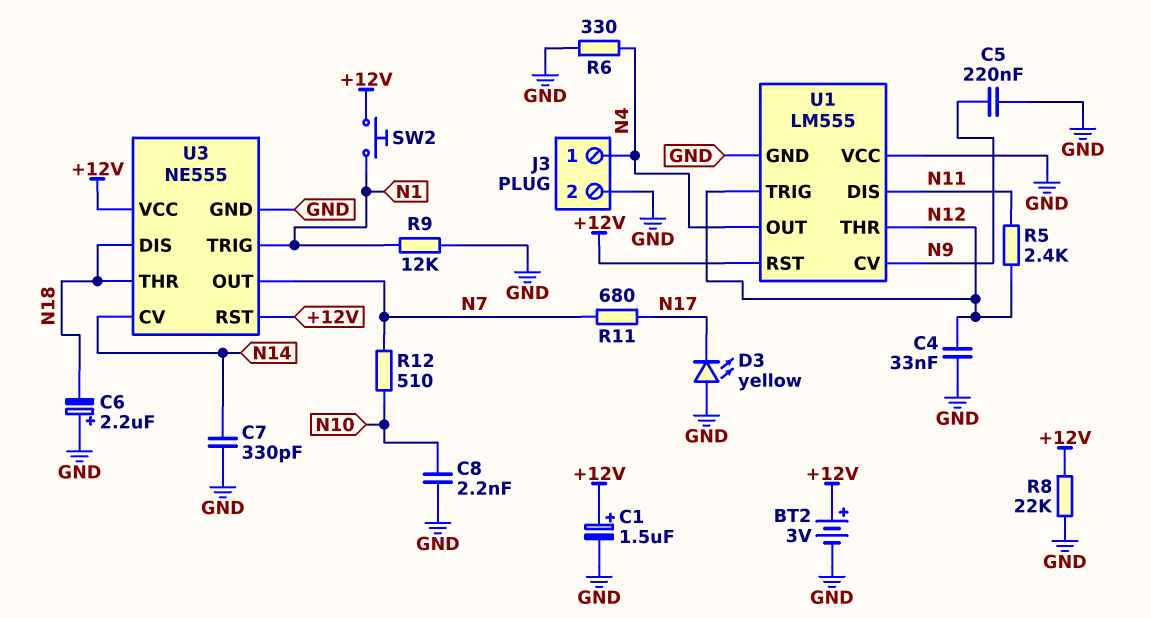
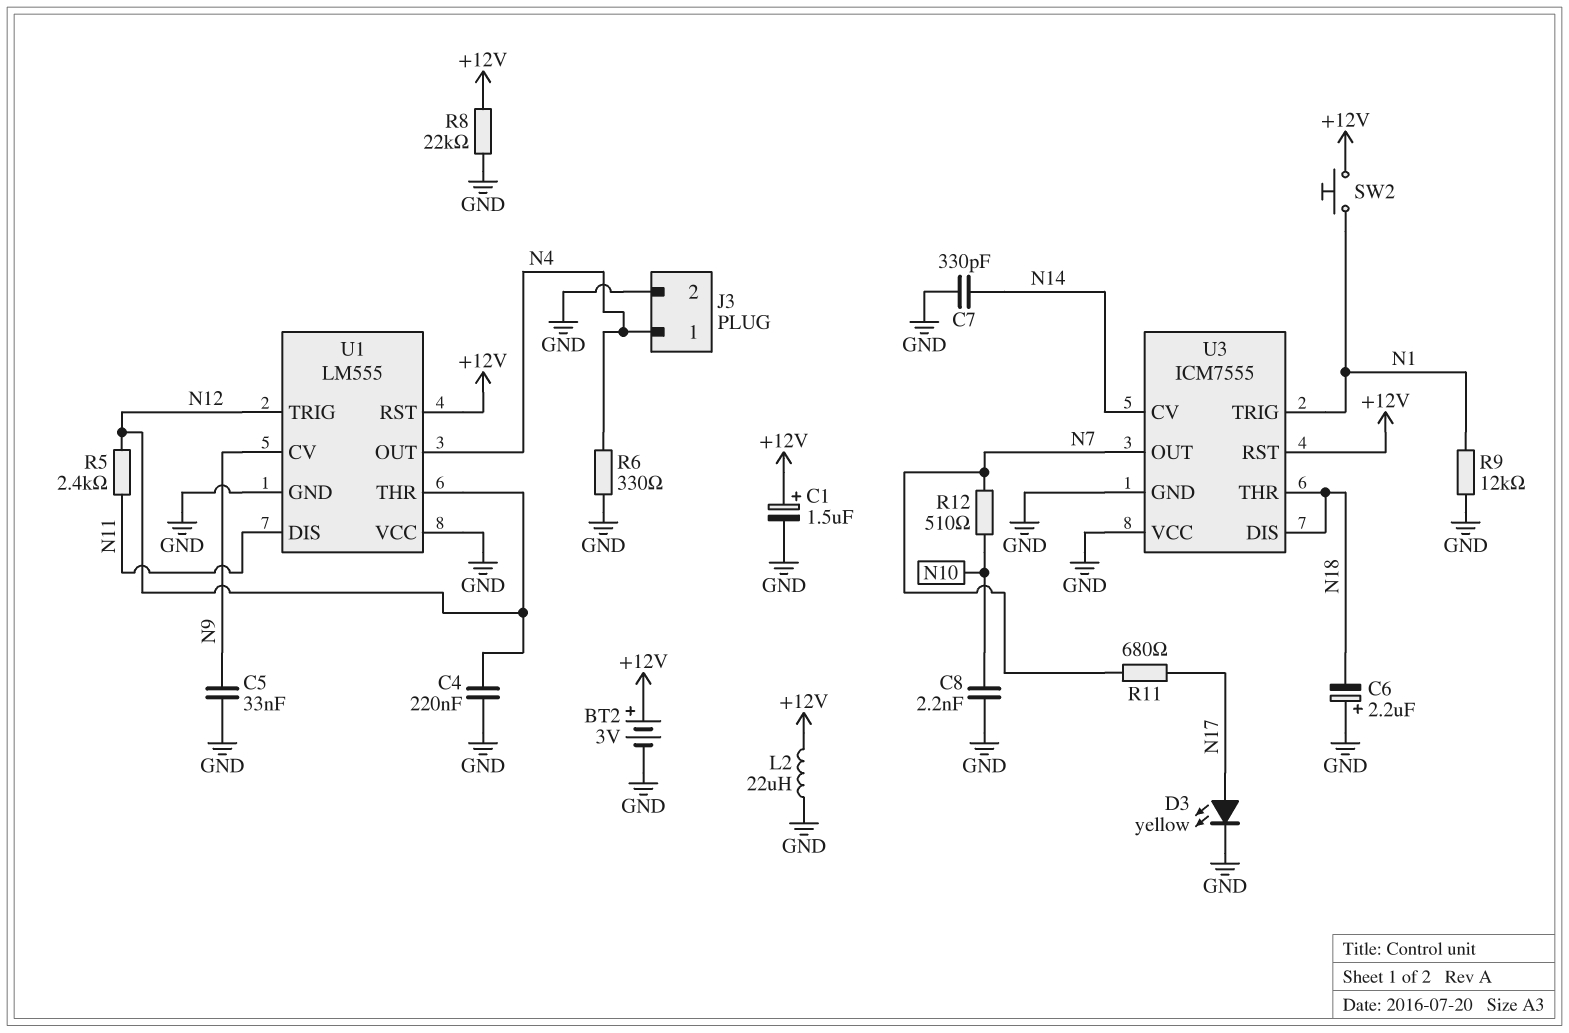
C4: 33nF (GND, N12) -> 220nF (GND, N12)
C5: 220nF (GND, N9) -> 33nF (GND, N9)
D3: LED yellow (A GND, K N17) -> LED yellow (A N17, K GND)
L2: none -> 22uH (+12V, GND)
U3: NE555 -> ICM7555
U3 pin VCC: +12V -> GND

